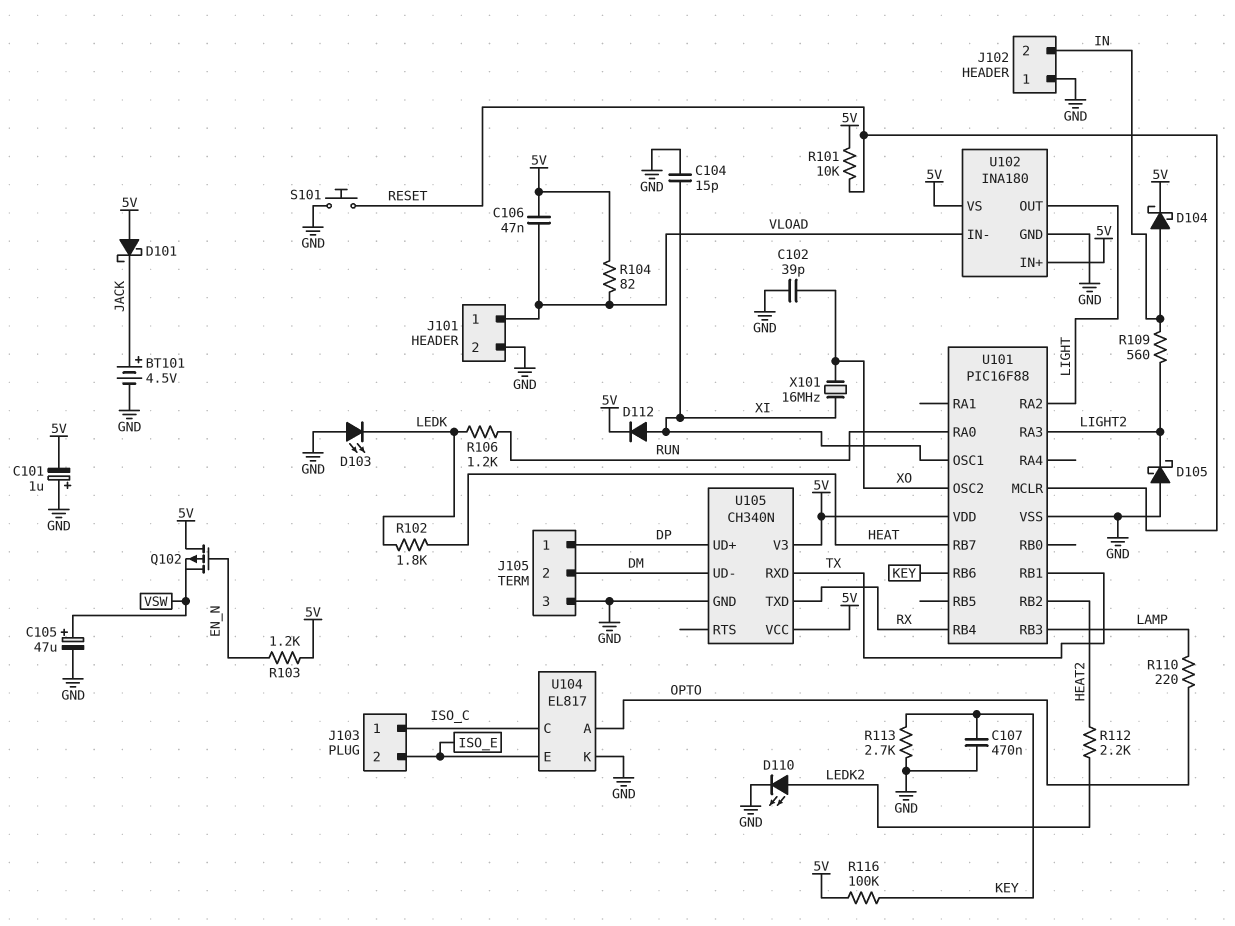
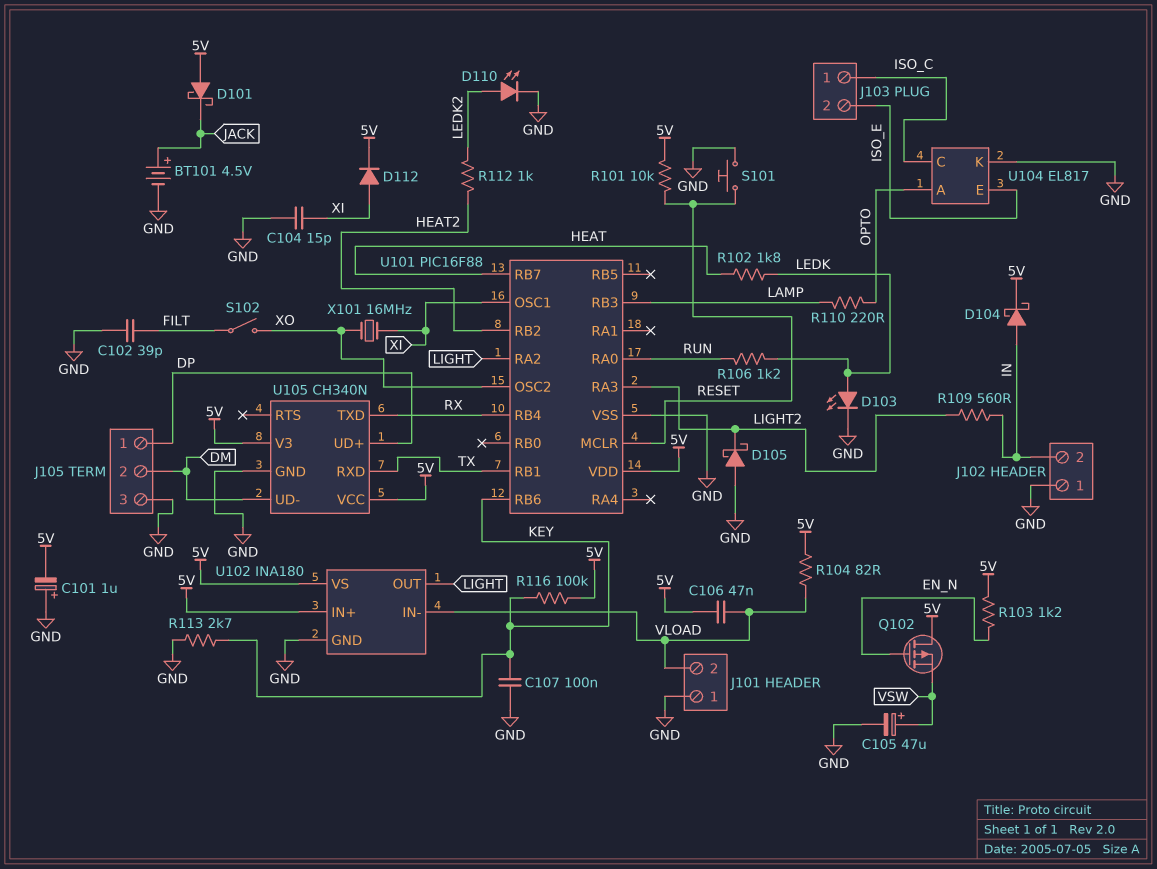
C102: 39pF (GND, XO) -> 39pF (FILT, GND)
C107: 470nF (GND, KEY) -> 100nF (GND, KEY)
D103: LED (A GND, K LEDK) -> LED (A LEDK, K GND)
J101 pin 1: VLOAD -> GND
J101 pin 2: GND -> VLOAD
R112: 2.2k (HEAT2, LEDK2) -> 1k (HEAT2, LEDK2)
S102: none -> switch (FILT, XO)

